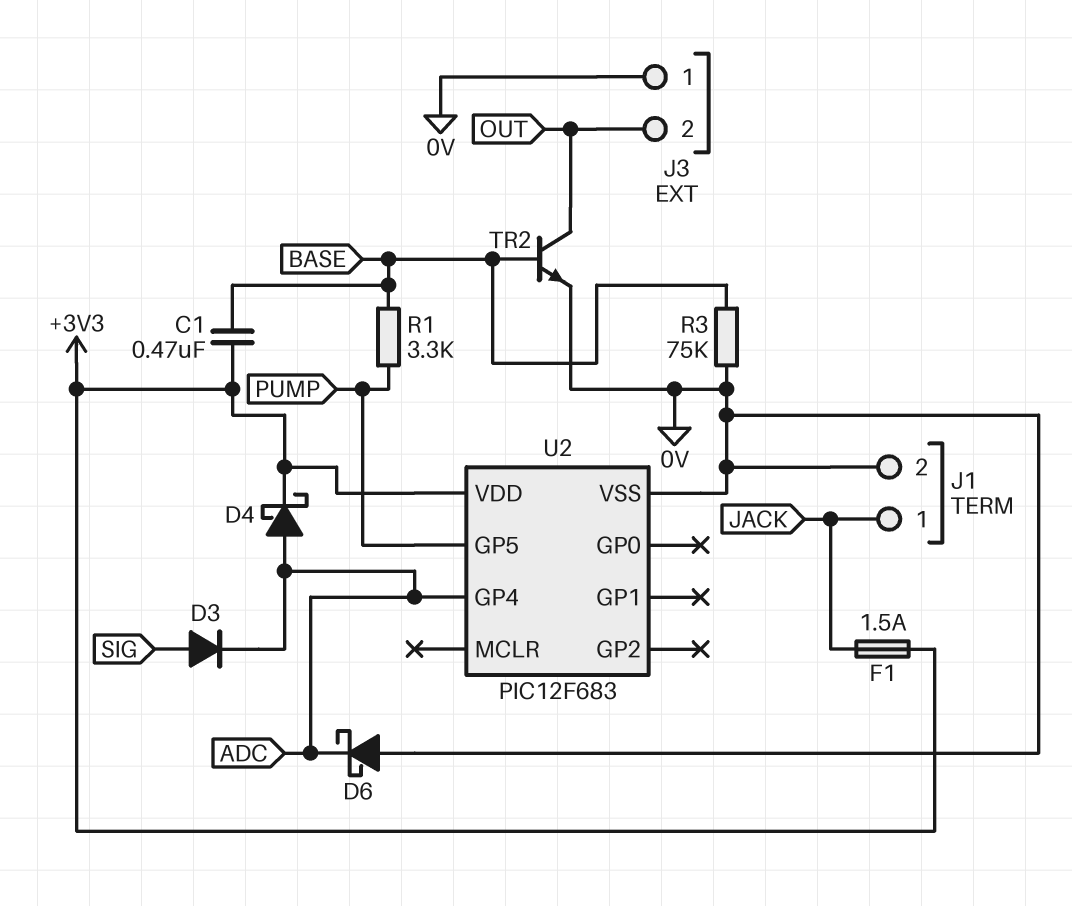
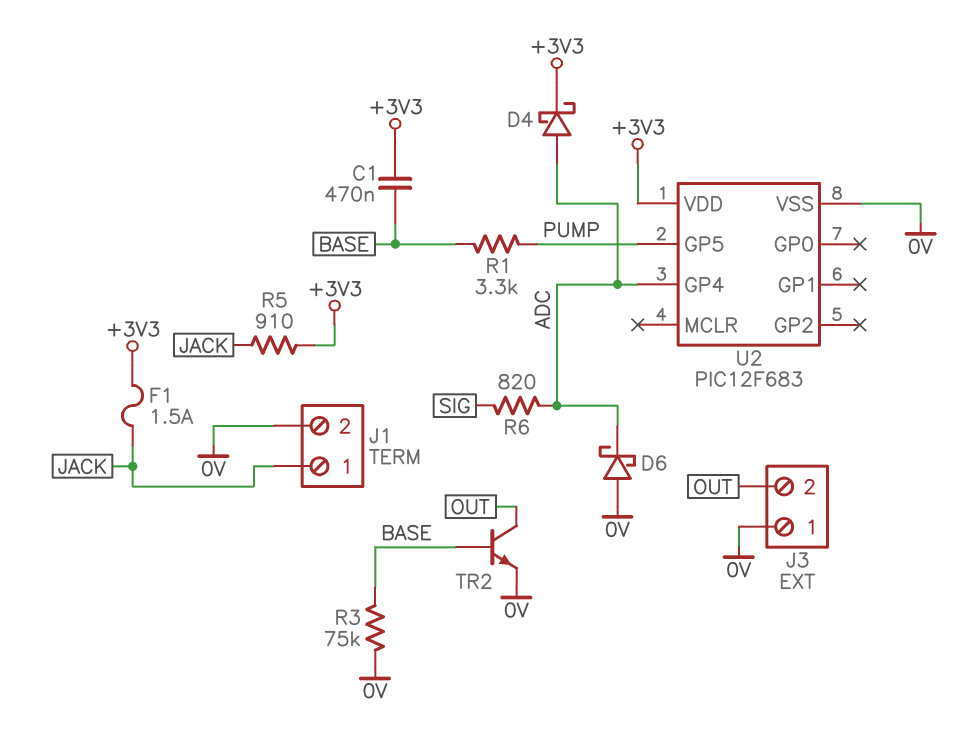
D3: diode (A SIG, K ADC) -> none
R5: none -> 910 (+3V3, JACK)
R6: none -> 820 (ADC, SIG)

